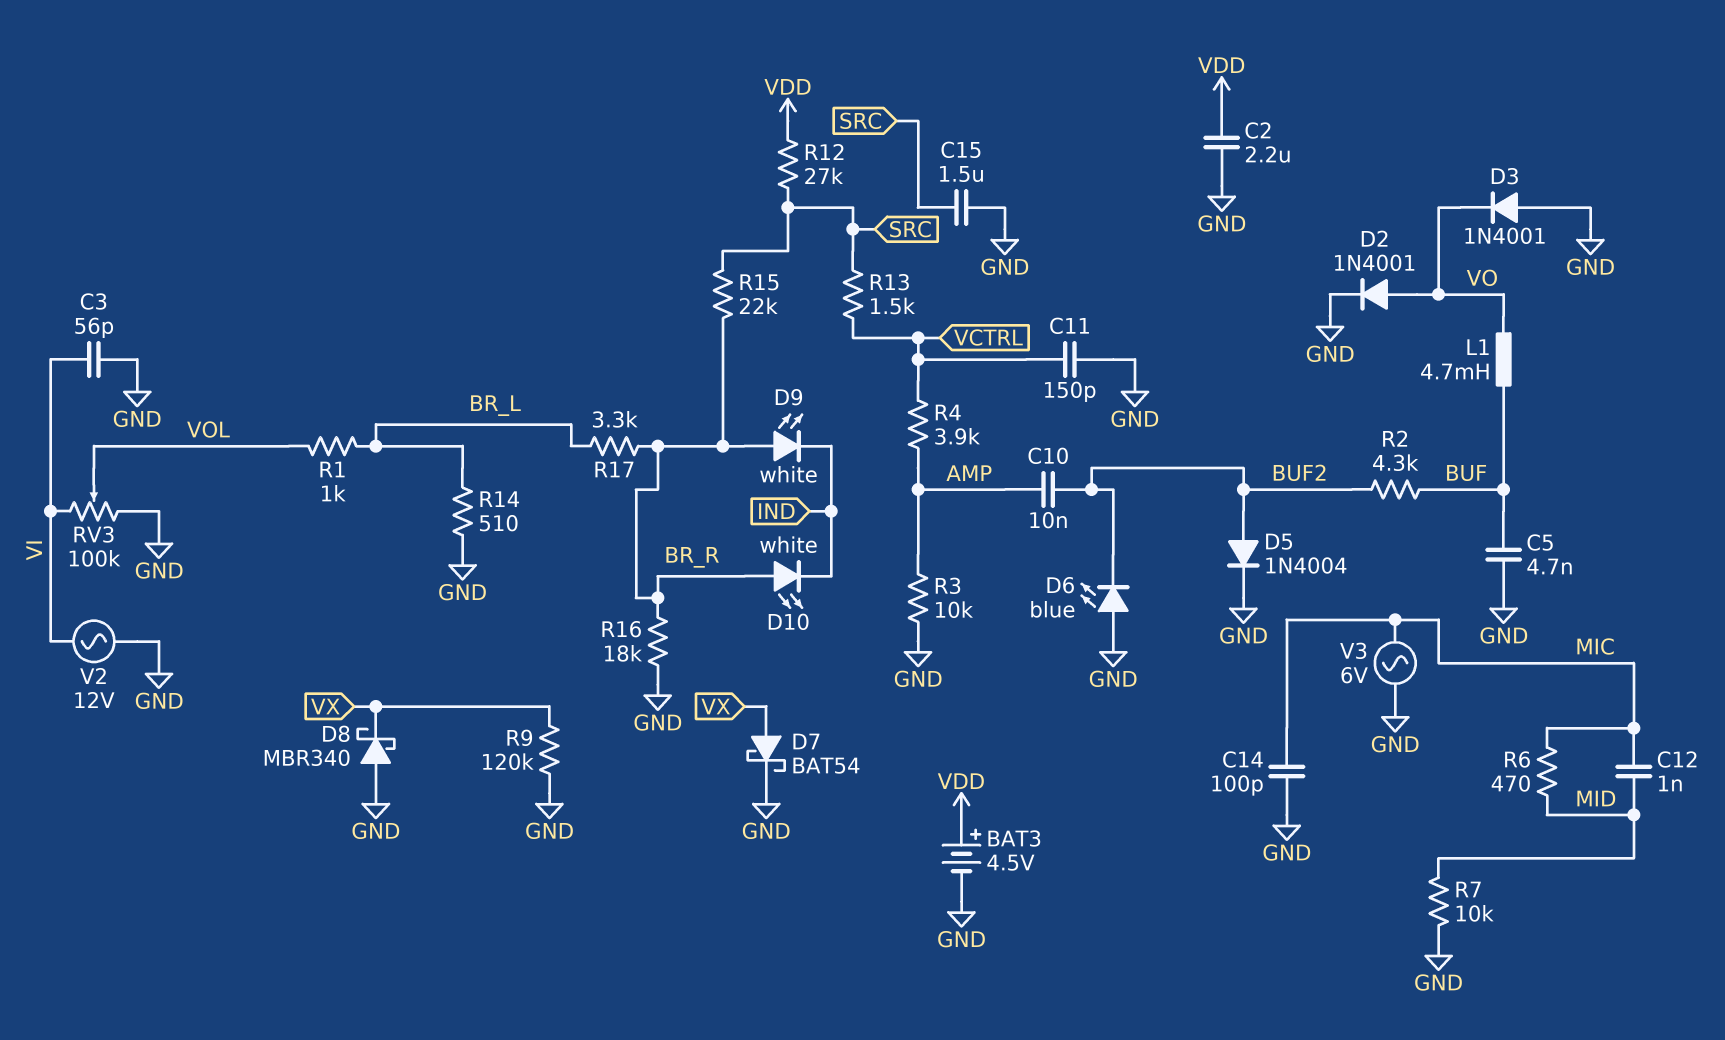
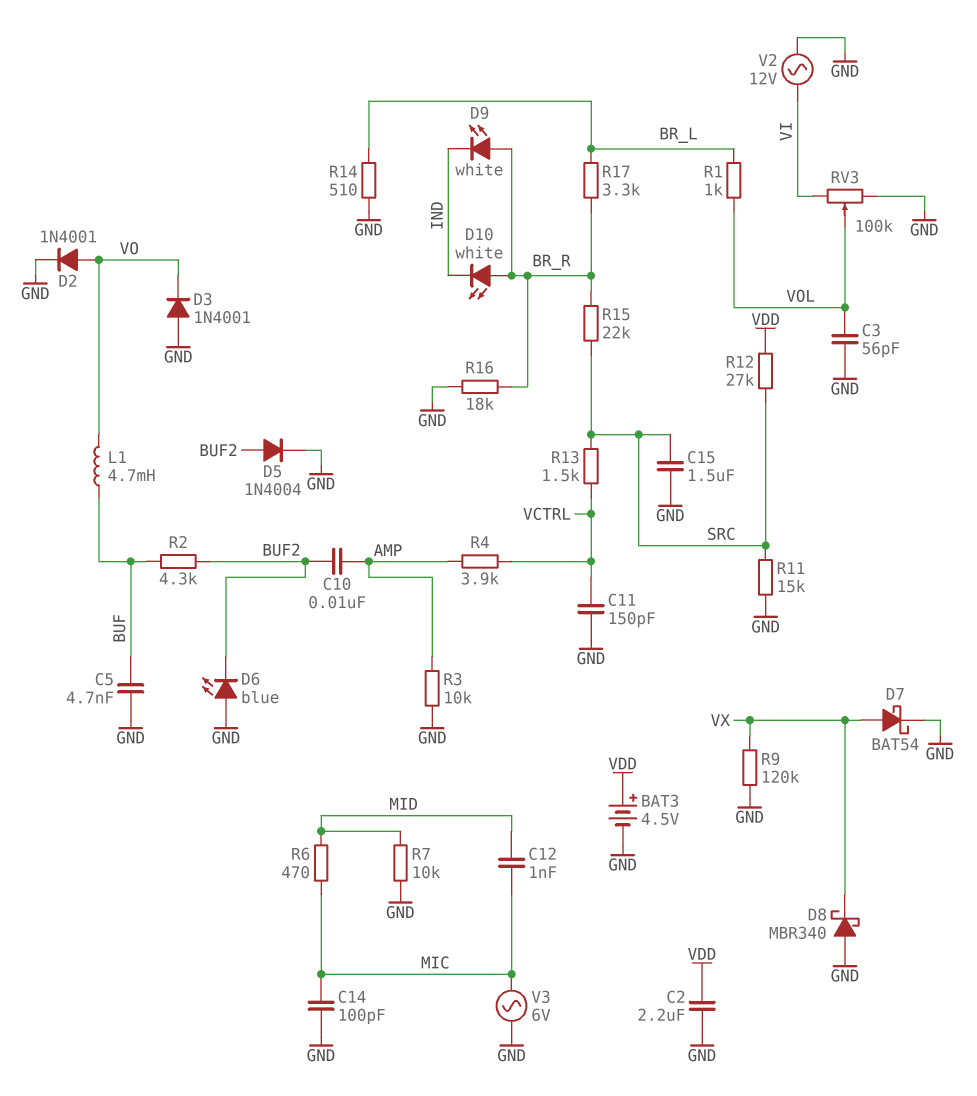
C3: 56pF (GND, VI) -> 56pF (GND, VOL)
R11: none -> 15k (GND, SRC)

